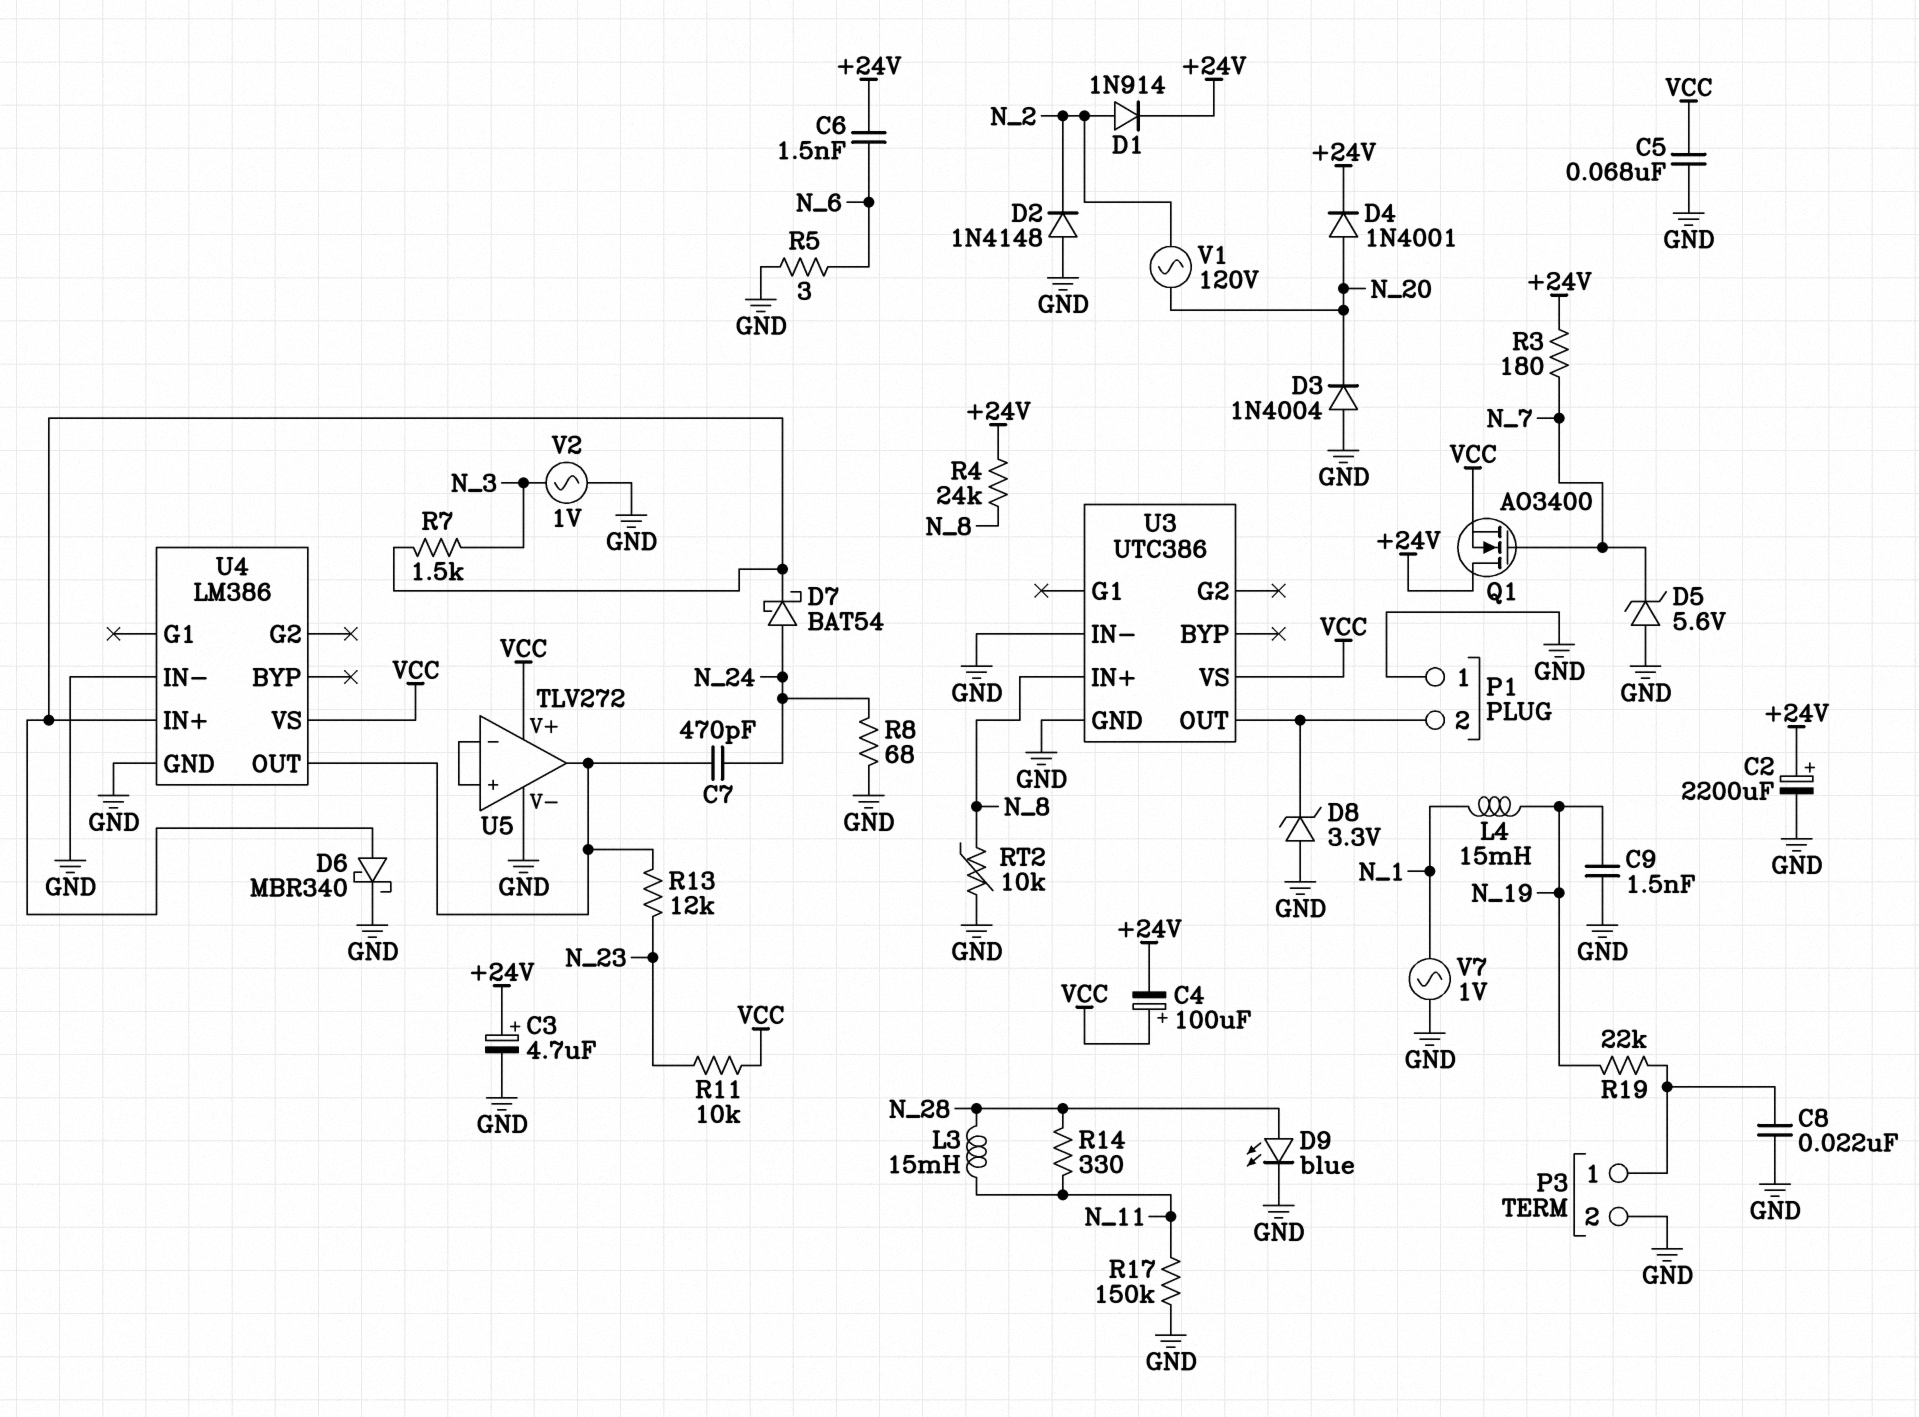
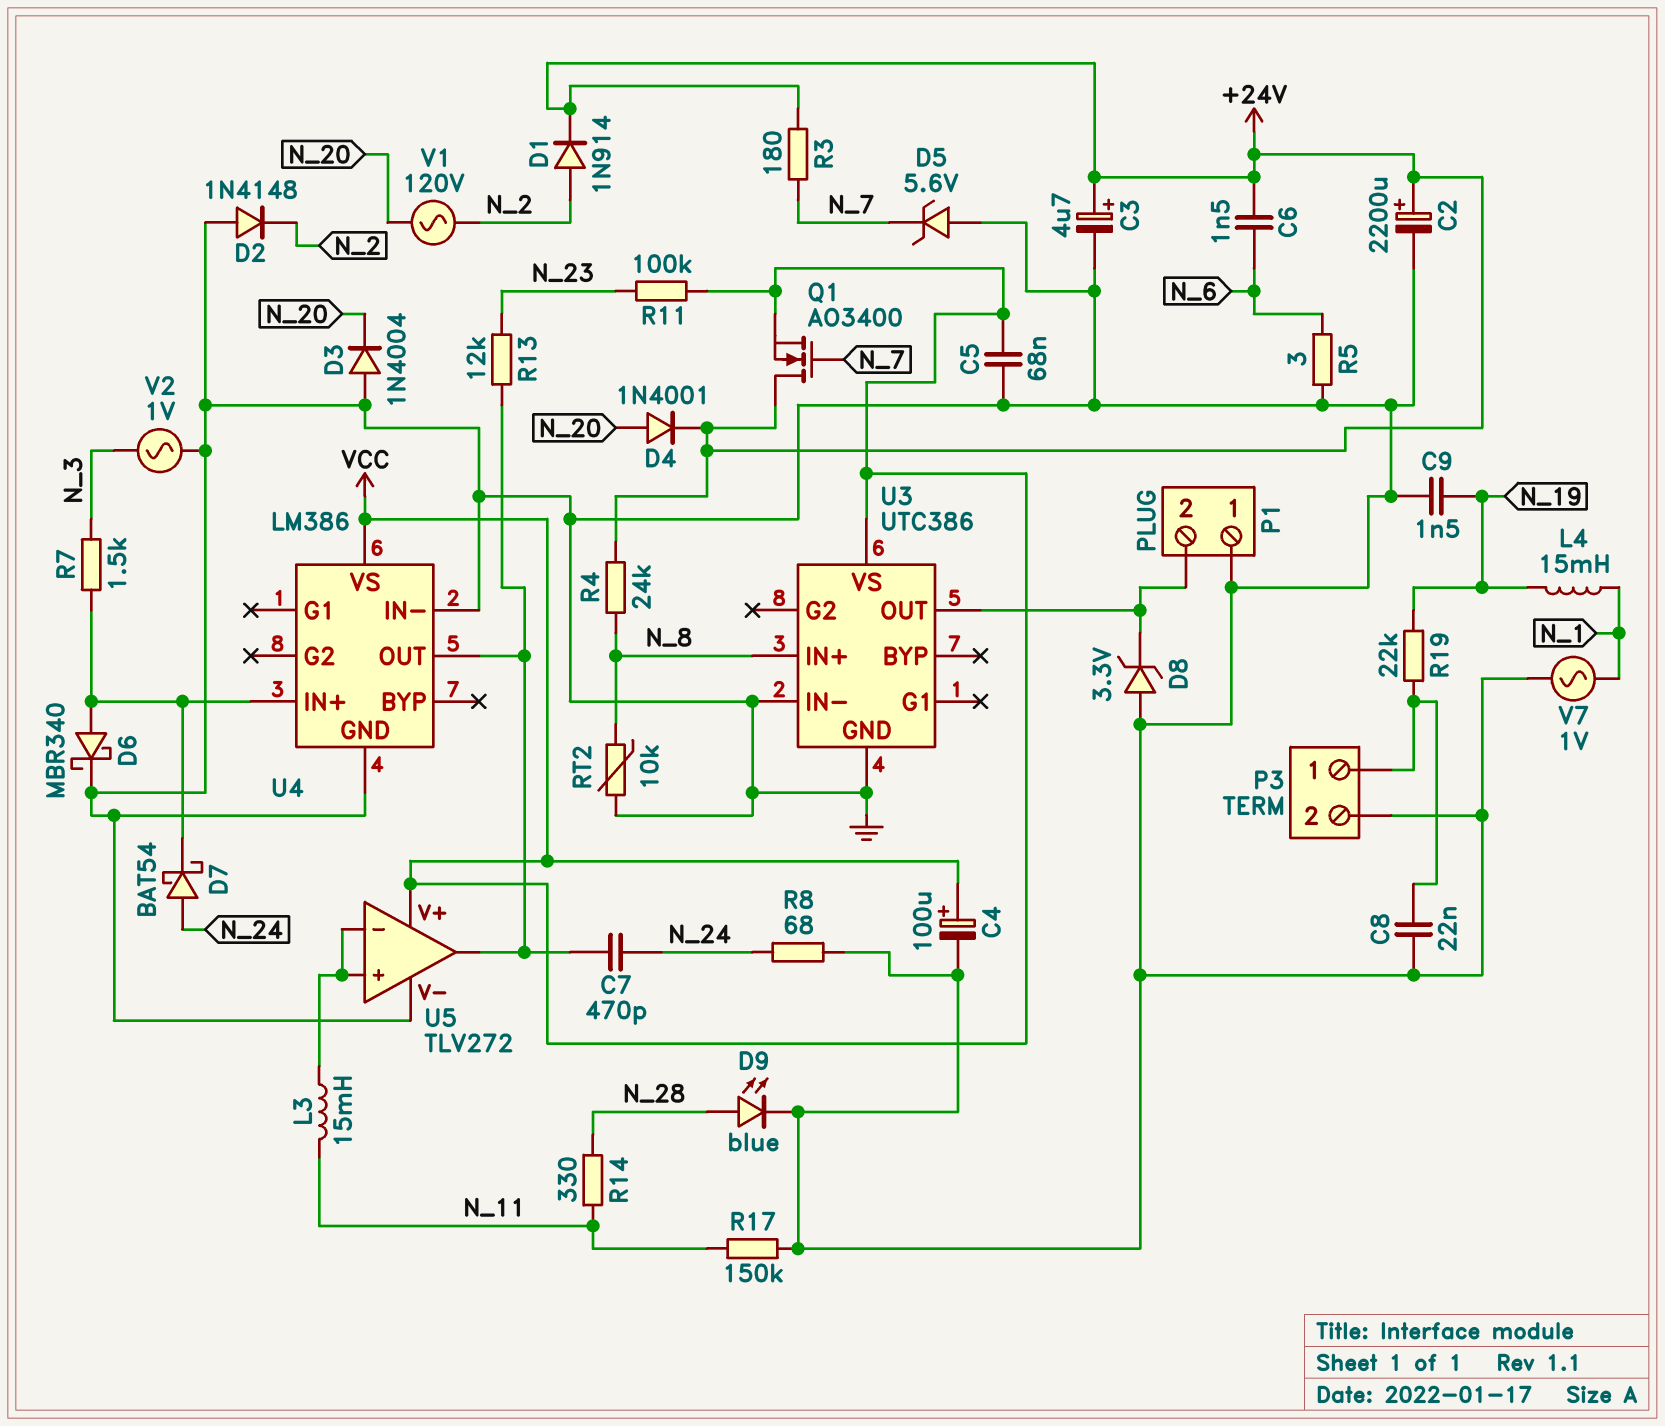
C4: 100uF (plus VCC, minus +24V) -> 100uF (plus VCC, minus GND)
L3: 15mH (N_11, N_28) -> 15mH (N_11, U5/in+)
R11: 10k (N_23, VCC) -> 100k (N_23, VCC)

